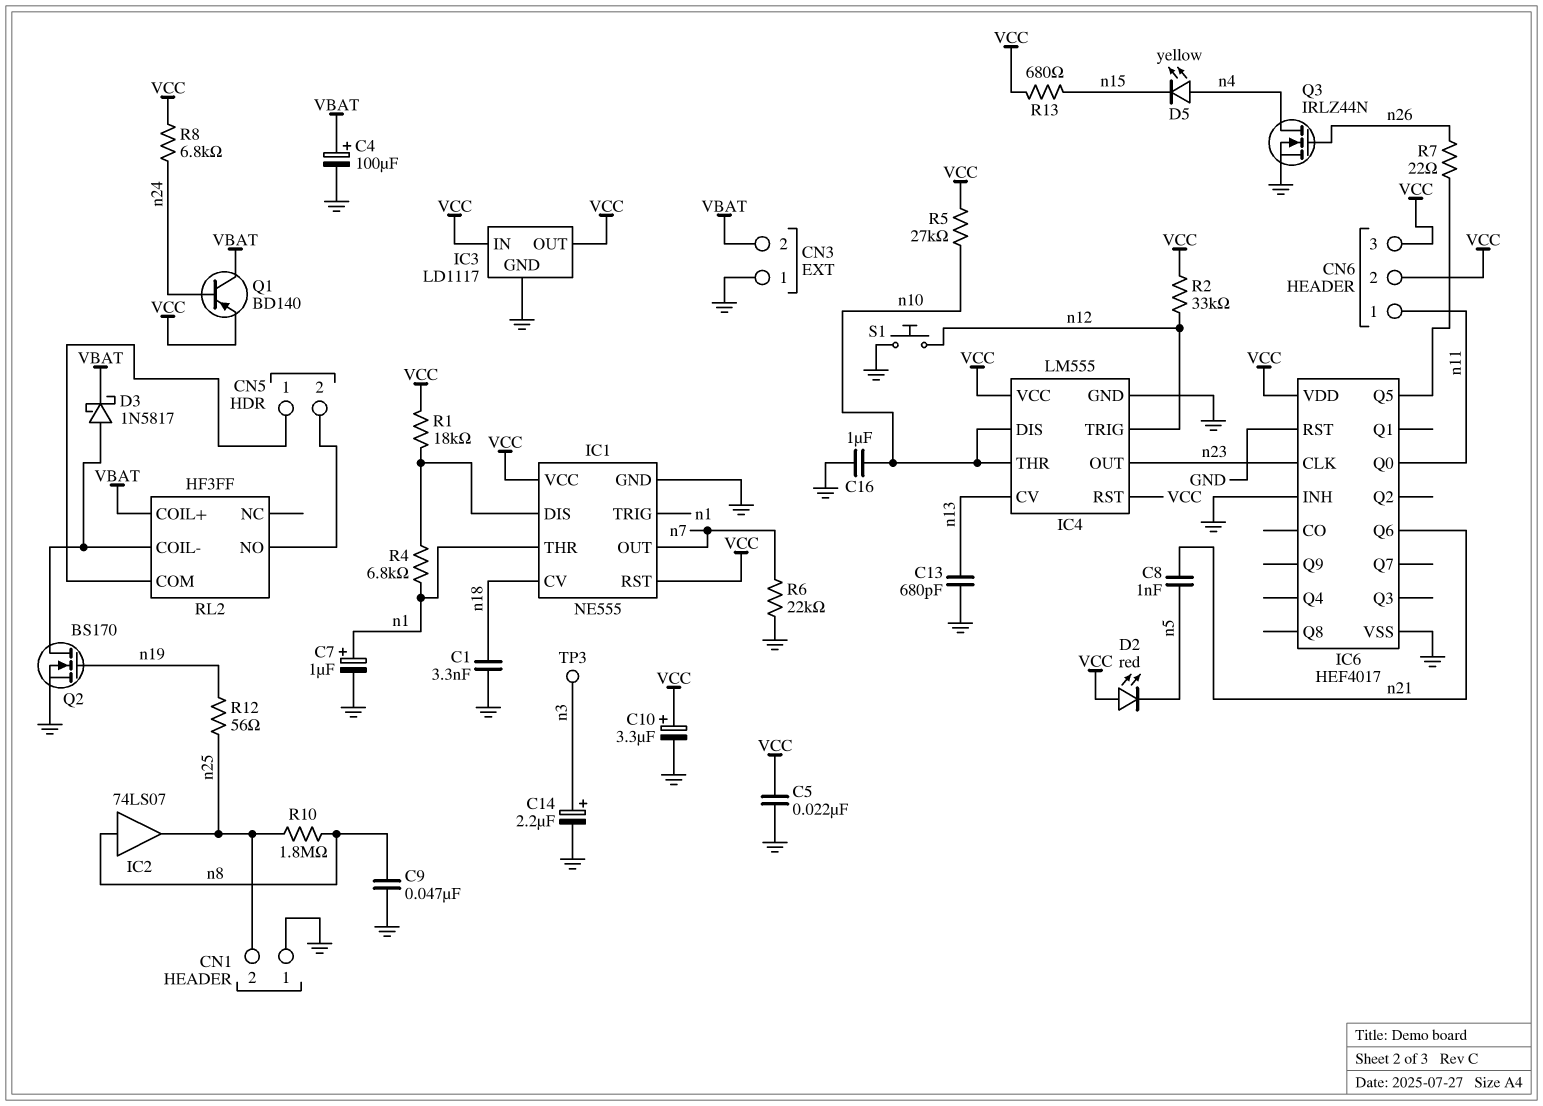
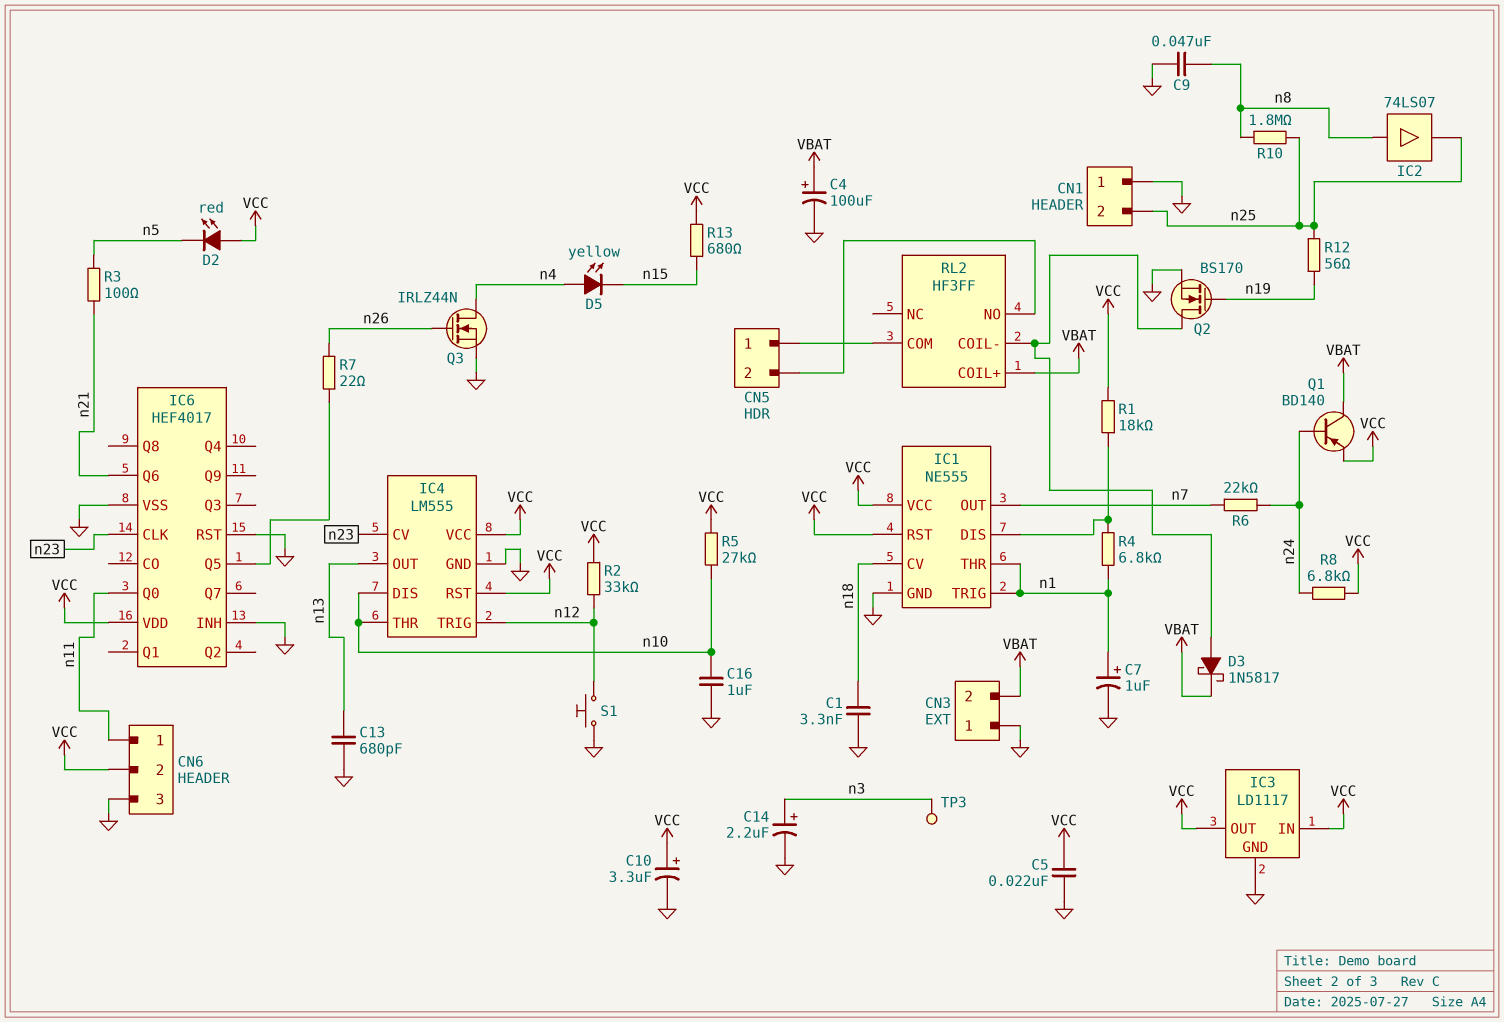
C8: 1nF (n5, n21) -> none
CN6 pin 3: VCC -> GND
IC4 pin CV: n13 -> n23
IC4 pin OUT: n23 -> n13
R3: none -> 100 (n5, n21)
R6: 22k (GND, n7) -> 22k (n7, n24)

